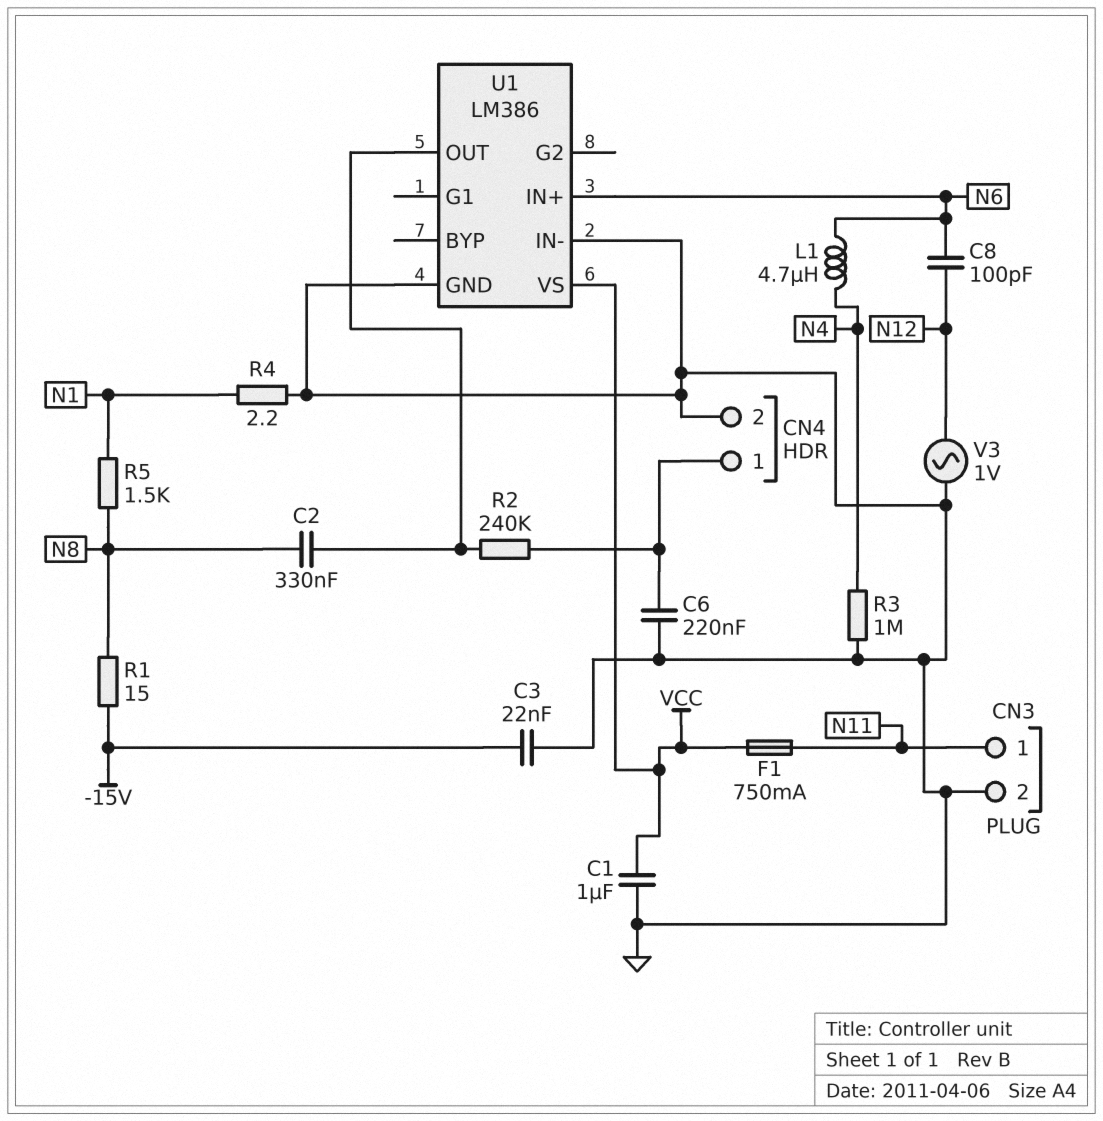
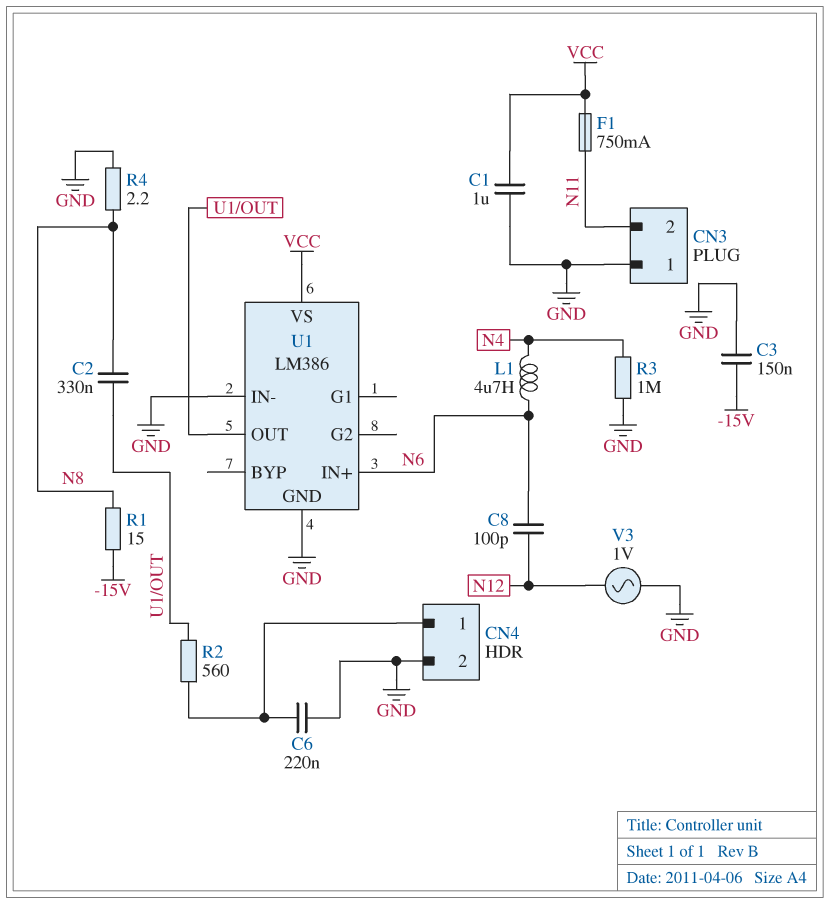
C3: 22nF (-15V, GND) -> 150nF (-15V, GND)
CN3 pin 1: N11 -> GND
CN3 pin 2: GND -> N11
R2: 240k (CN4/1, U1/OUT) -> 560 (CN4/1, U1/OUT)
R4: 2.2 (GND, N1) -> 2.2 (GND, N8)
R5: 1.5k (N1, N8) -> none

